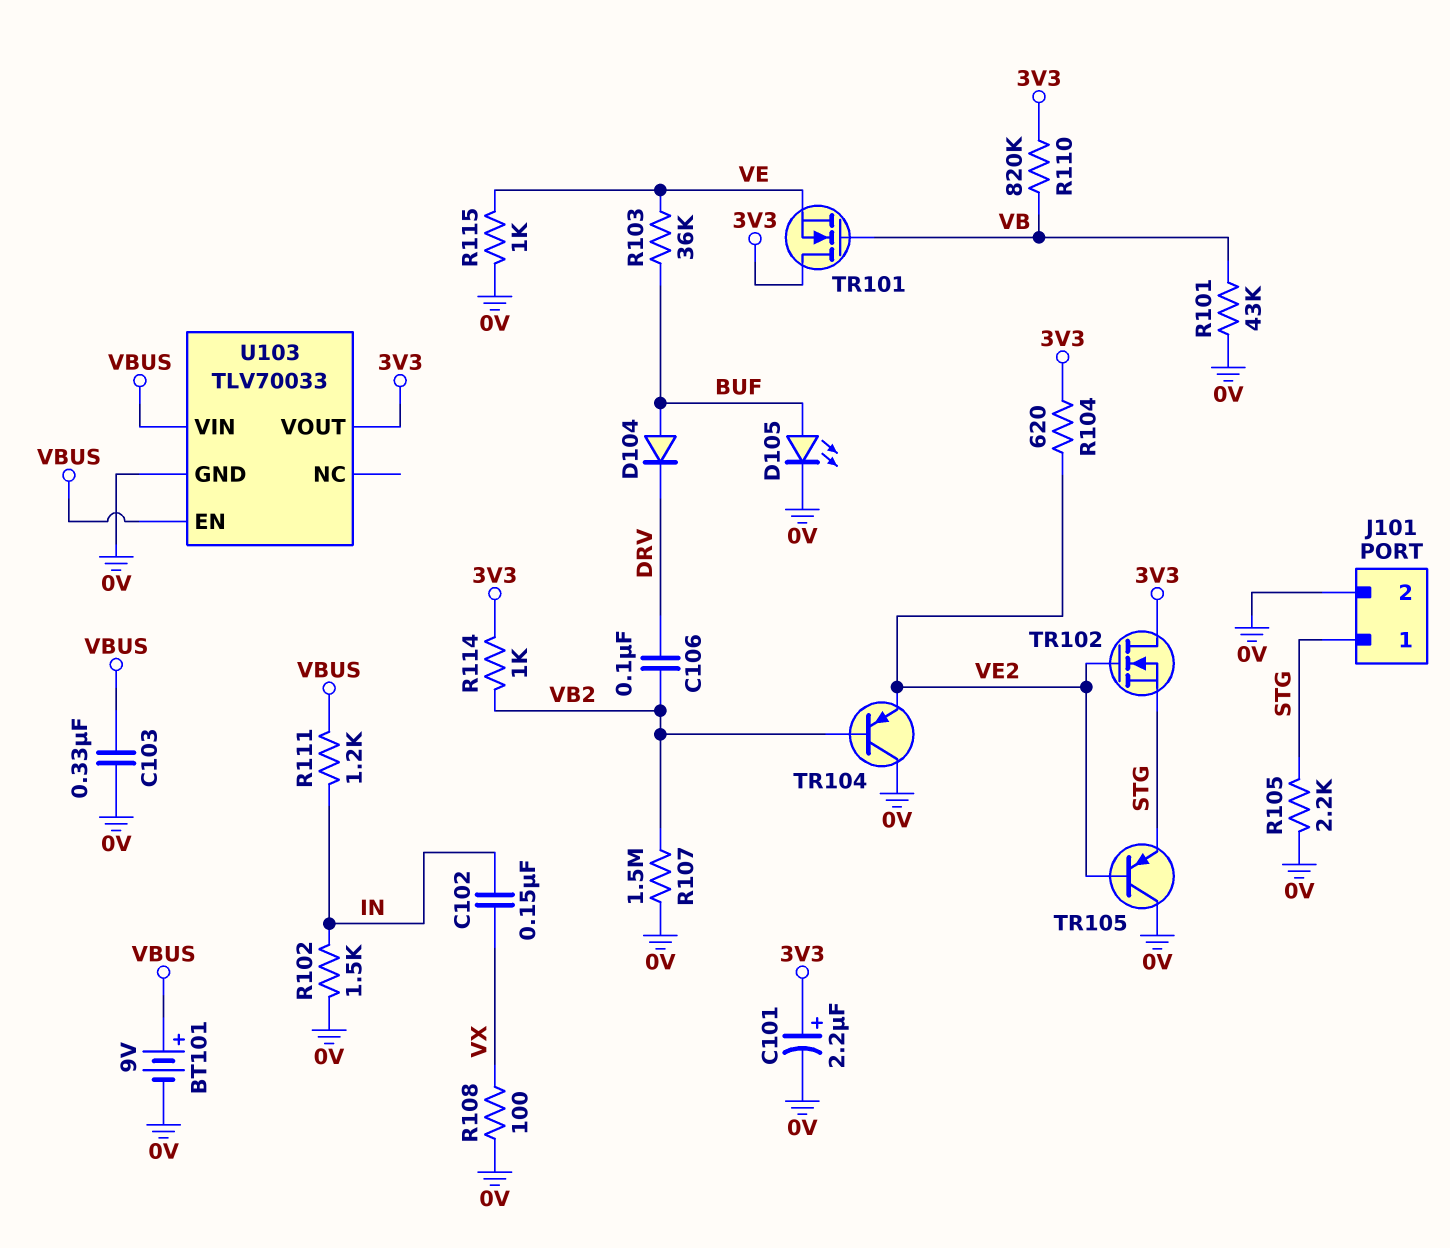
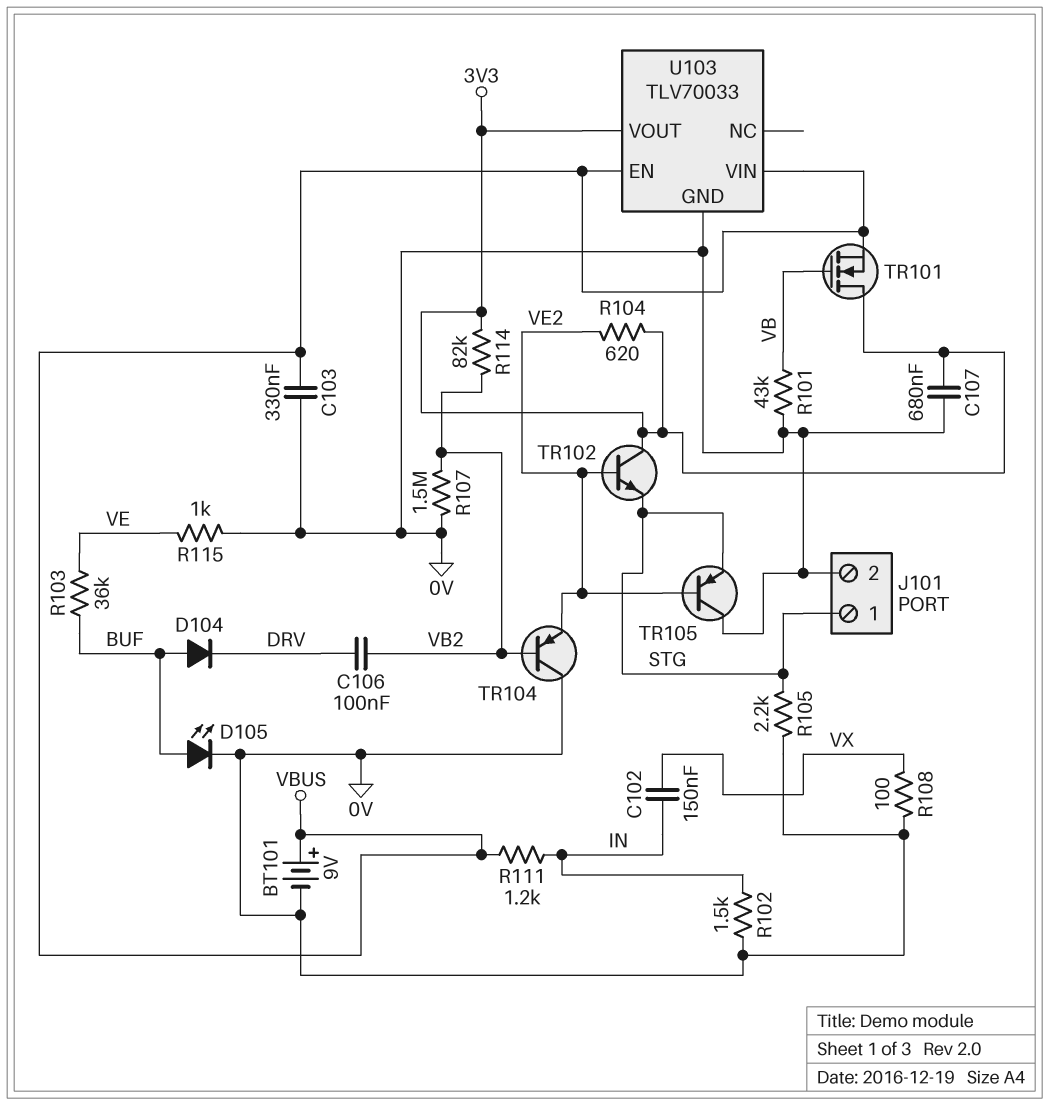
C101: 2.2uF (plus 3V3, minus 0V) -> none
C107: none -> 680nF (0V, 3V3)
R110: 820k (3V3, VB) -> none
R114: 1k (3V3, VB2) -> 82k (3V3, VB2)
TR101: NMOS (G VB, D 3V3, S VE) -> NMOS (G VB, D 3V3, S VBUS)
TR102: NMOS (G VE2, D 3V3, S STG) -> NPN (B VE2, C 3V3, E STG)

